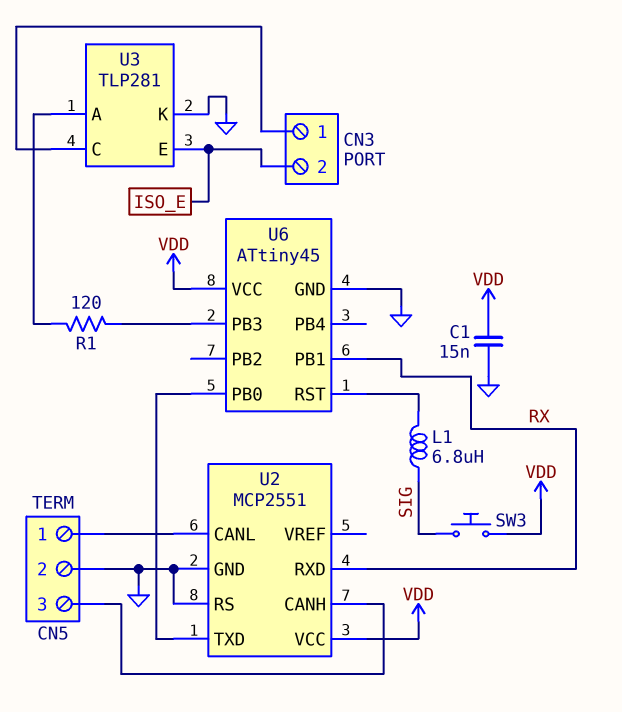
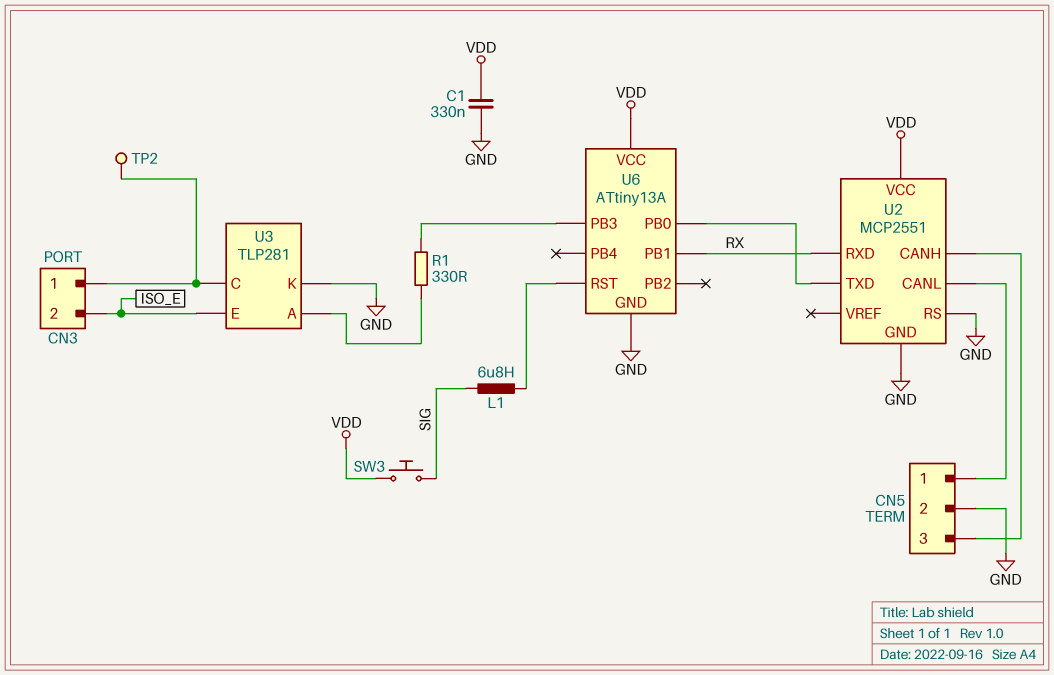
C1: 15nF (GND, VDD) -> 330nF (GND, VDD)
R1: 120 (U3/A, U6/PB3) -> 330 (U3/A, U6/PB3)
TP2: none -> test point (CN3/1)
U6: ATtiny45 -> ATtiny13A

